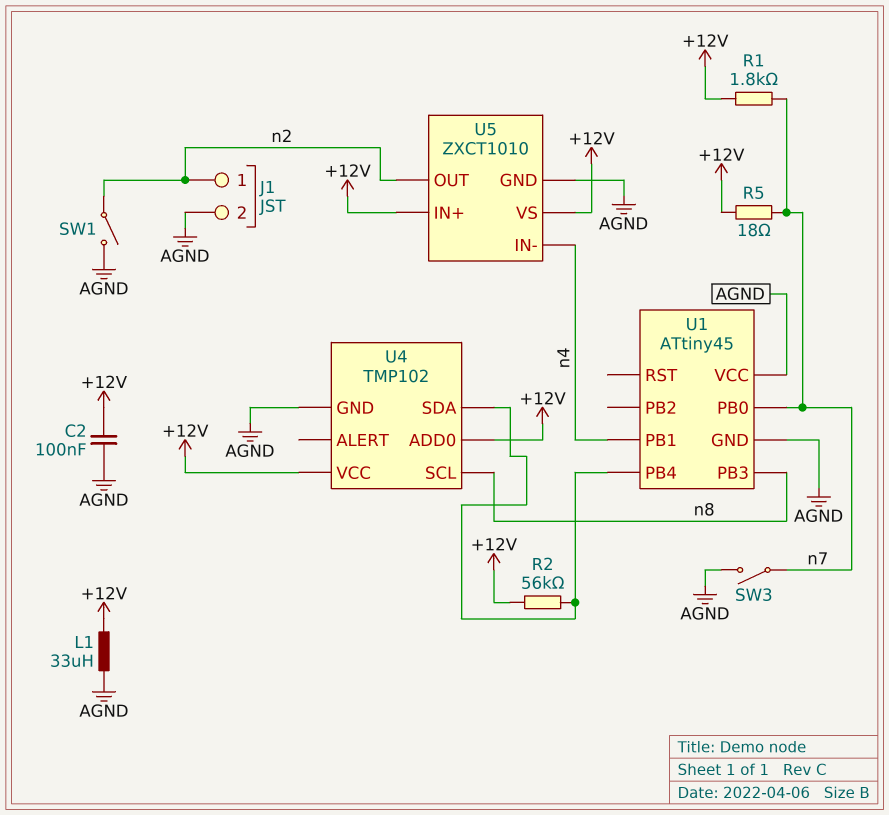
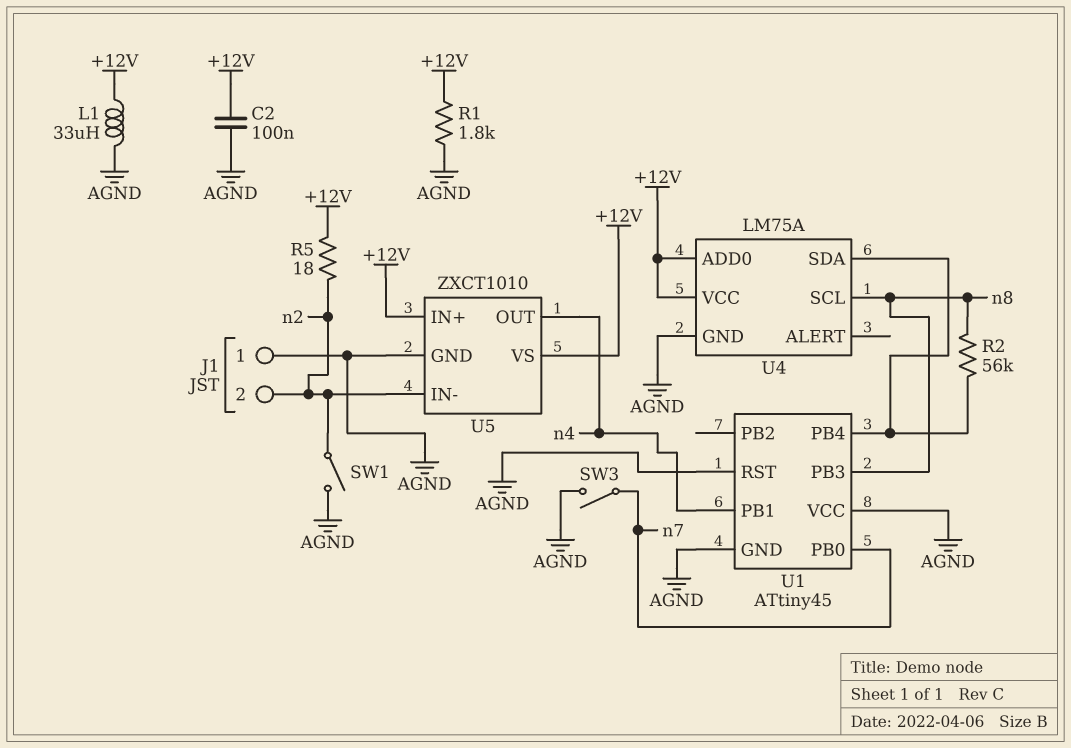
J1 pin 1: n2 -> AGND
J1 pin 2: AGND -> n2
R1: 1.8k (+12V, n7) -> 1.8k (+12V, AGND)
R2: 56k (+12V, U1/PB4) -> 56k (U1/PB4, n8)
R5: 18 (+12V, n7) -> 18 (+12V, n2)
U1 pin RST: none -> AGND
U4: TMP102 -> LM75A
U5 pin IN-: n4 -> n2
U5 pin OUT: n2 -> n4

